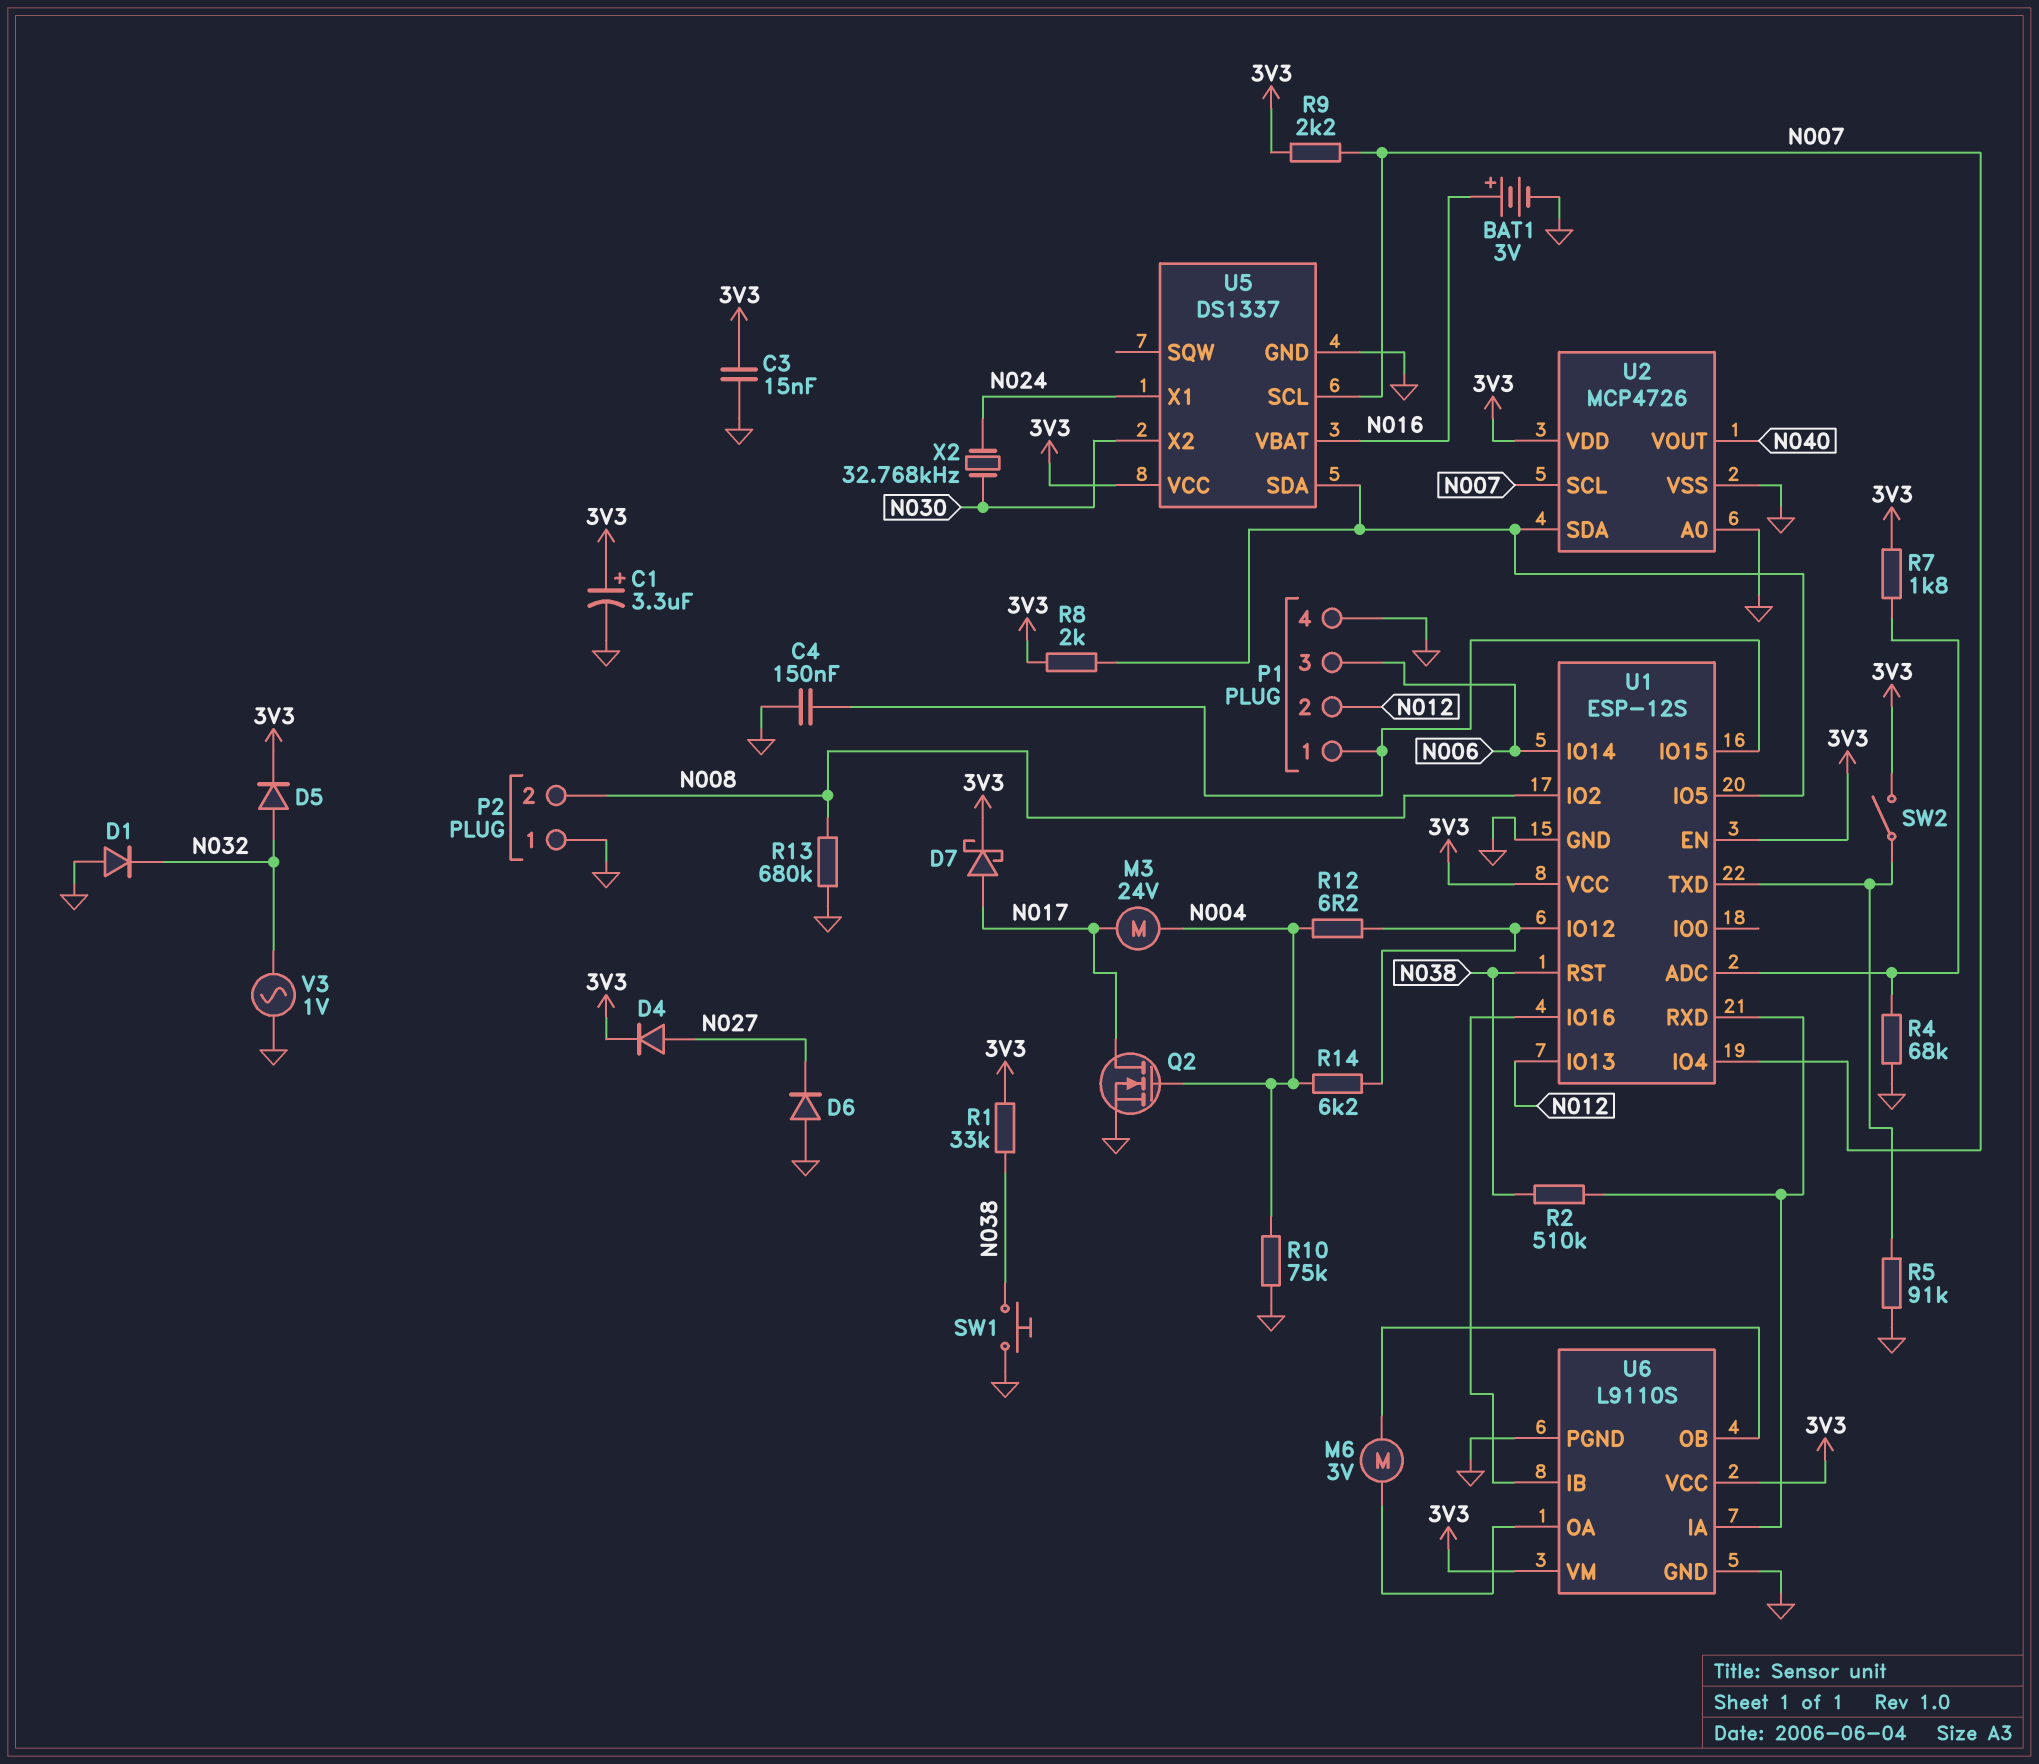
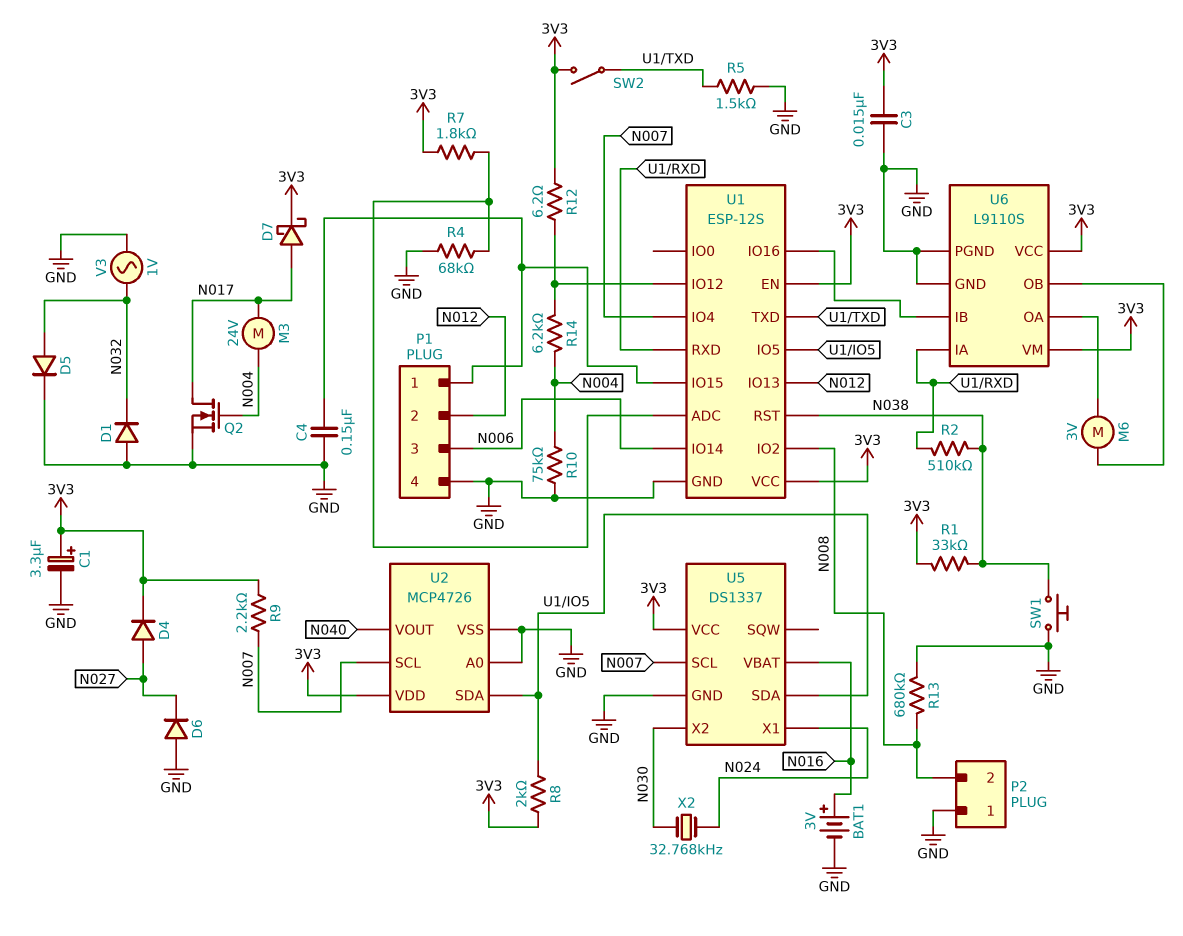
D5: diode (A N032, K 3V3) -> diode (A N032, K GND)
R5: 91k (GND, U1/TXD) -> 1.5k (GND, U1/TXD)
R12: 6.2 (N004, U1/IO12) -> 6.2 (3V3, U1/IO12)

